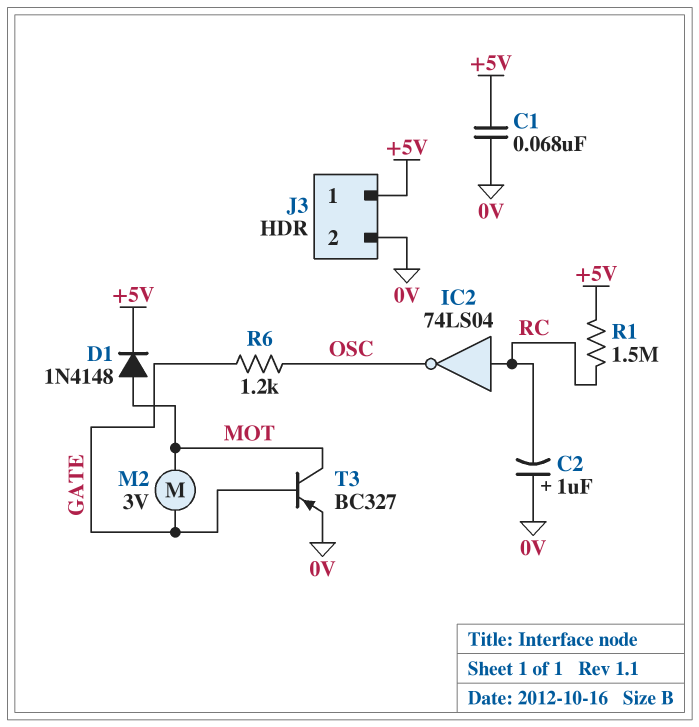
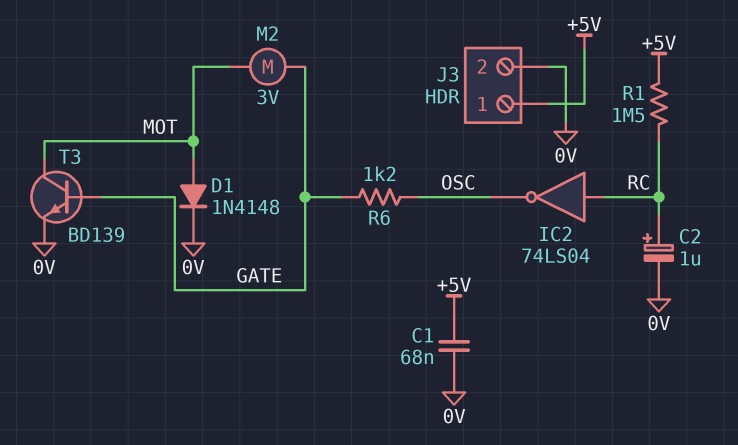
C2: 1uF (plus 0V, minus RC) -> 1uF (plus RC, minus 0V)
D1: diode 1N4148 (A MOT, K +5V) -> diode 1N4148 (A MOT, K 0V)
T3: PNP BC327 (B GATE, C MOT, E 0V) -> NPN BD139 (B GATE, C MOT, E 0V)

